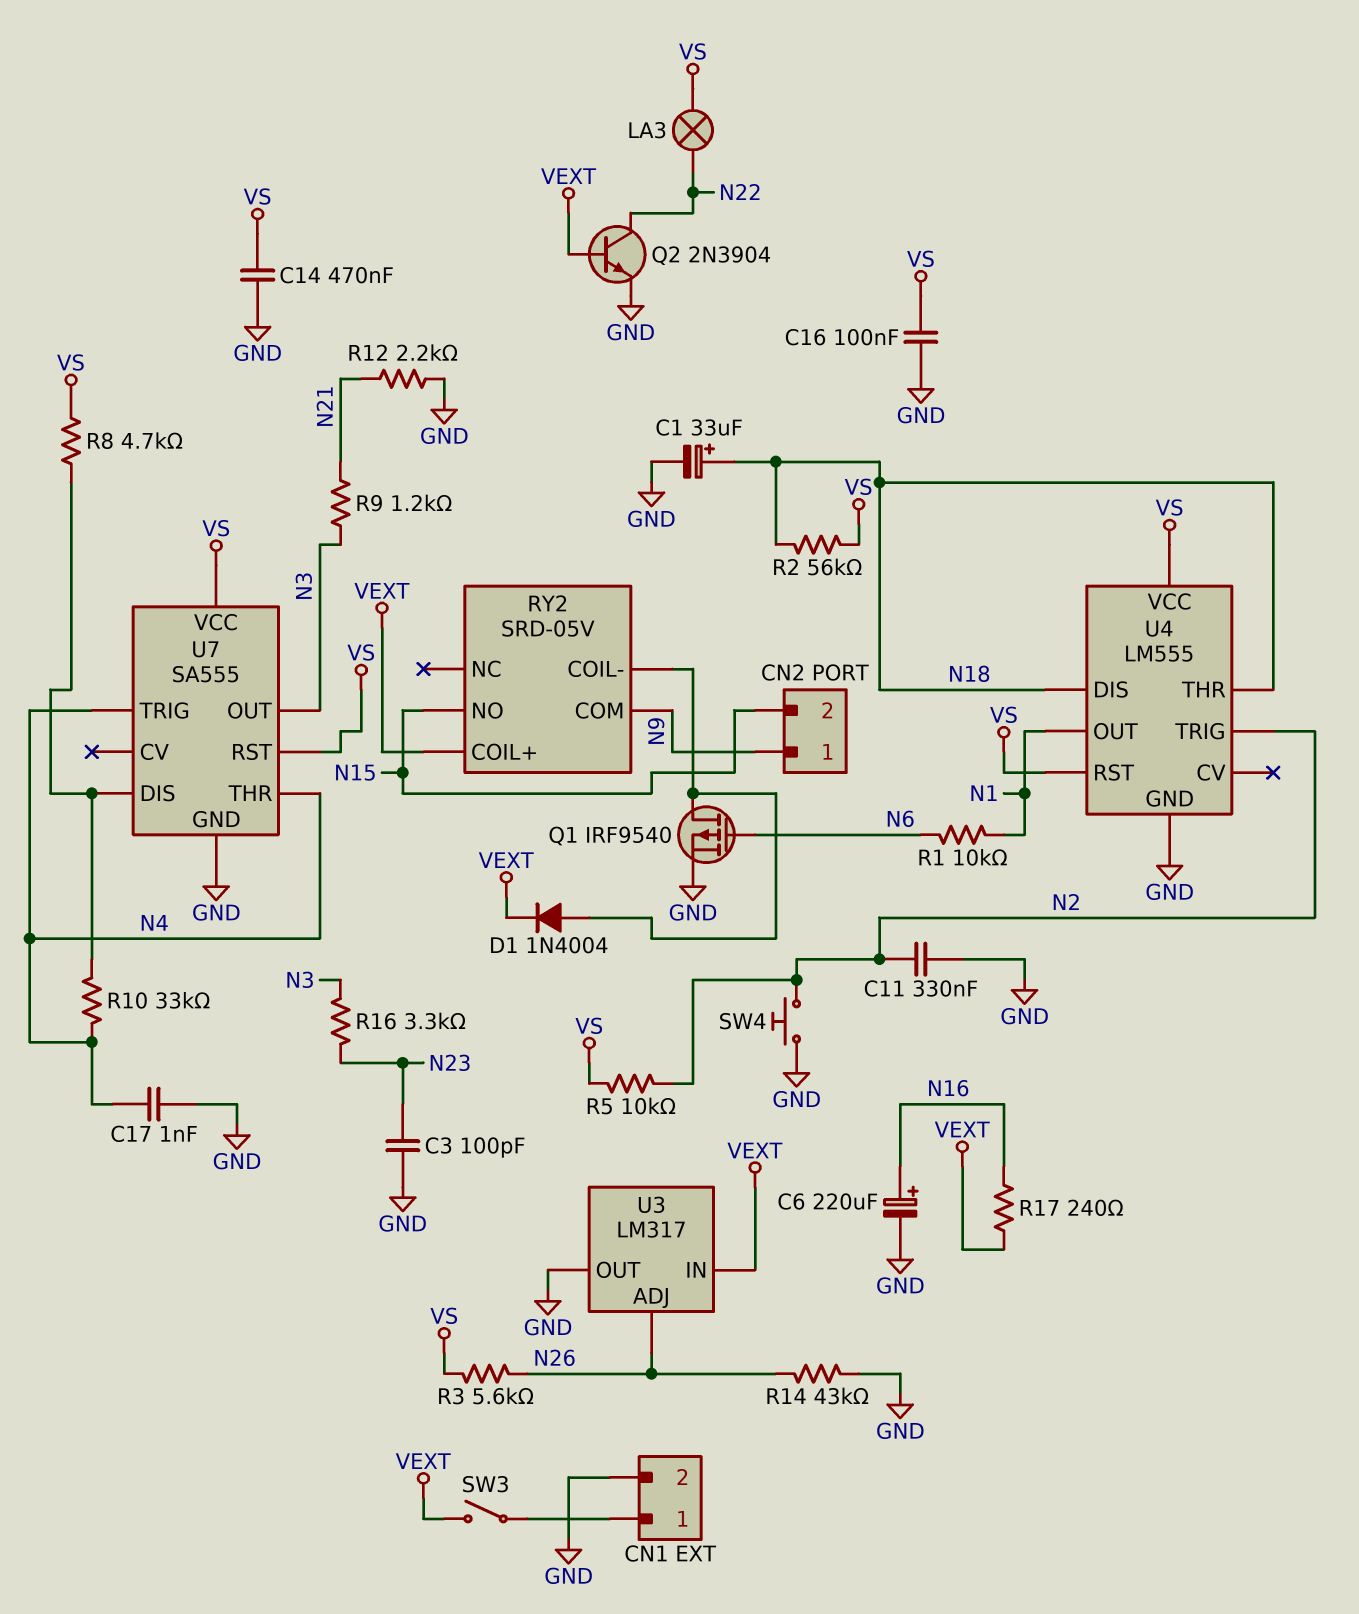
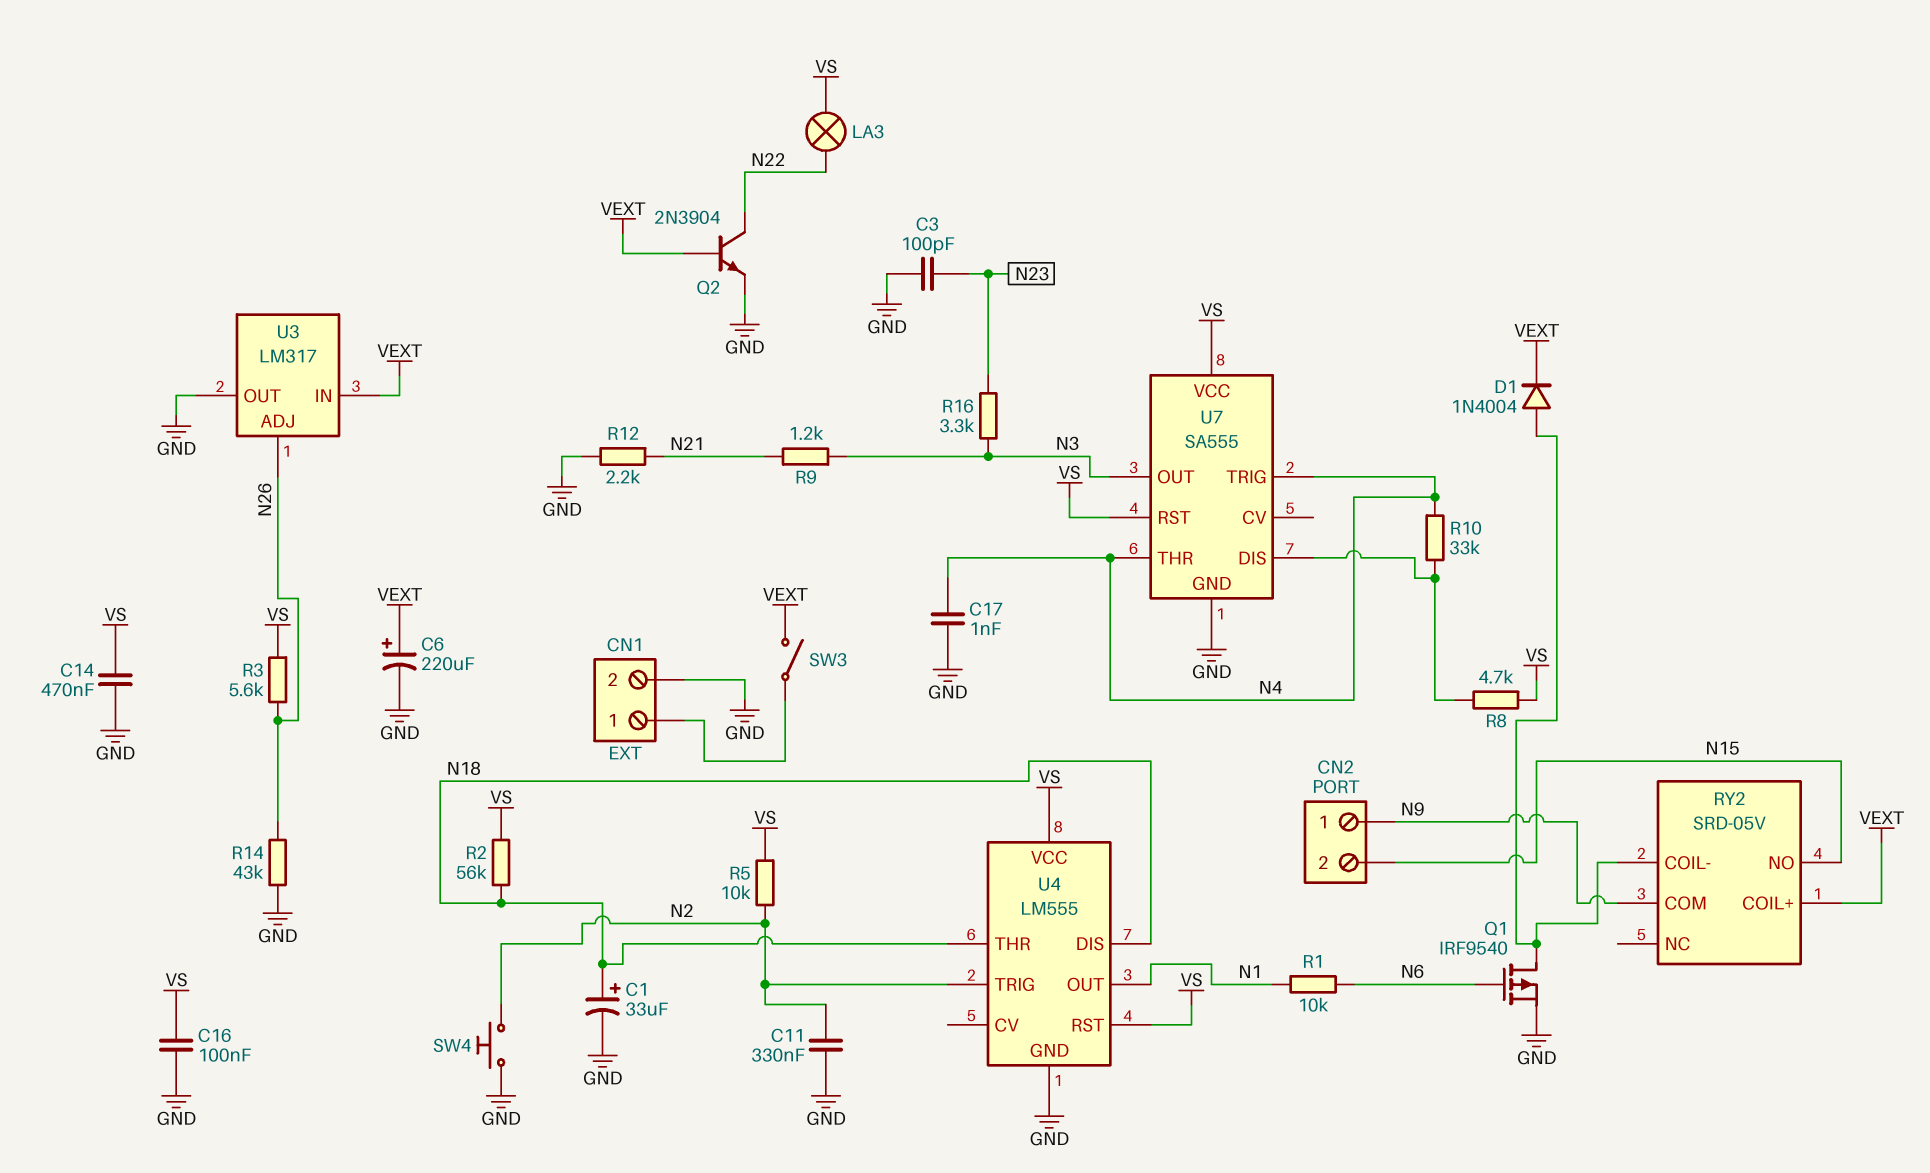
C6: 220uF (plus N16, minus GND) -> 220uF (plus VEXT, minus GND)
R17: 240 (N16, VEXT) -> none

